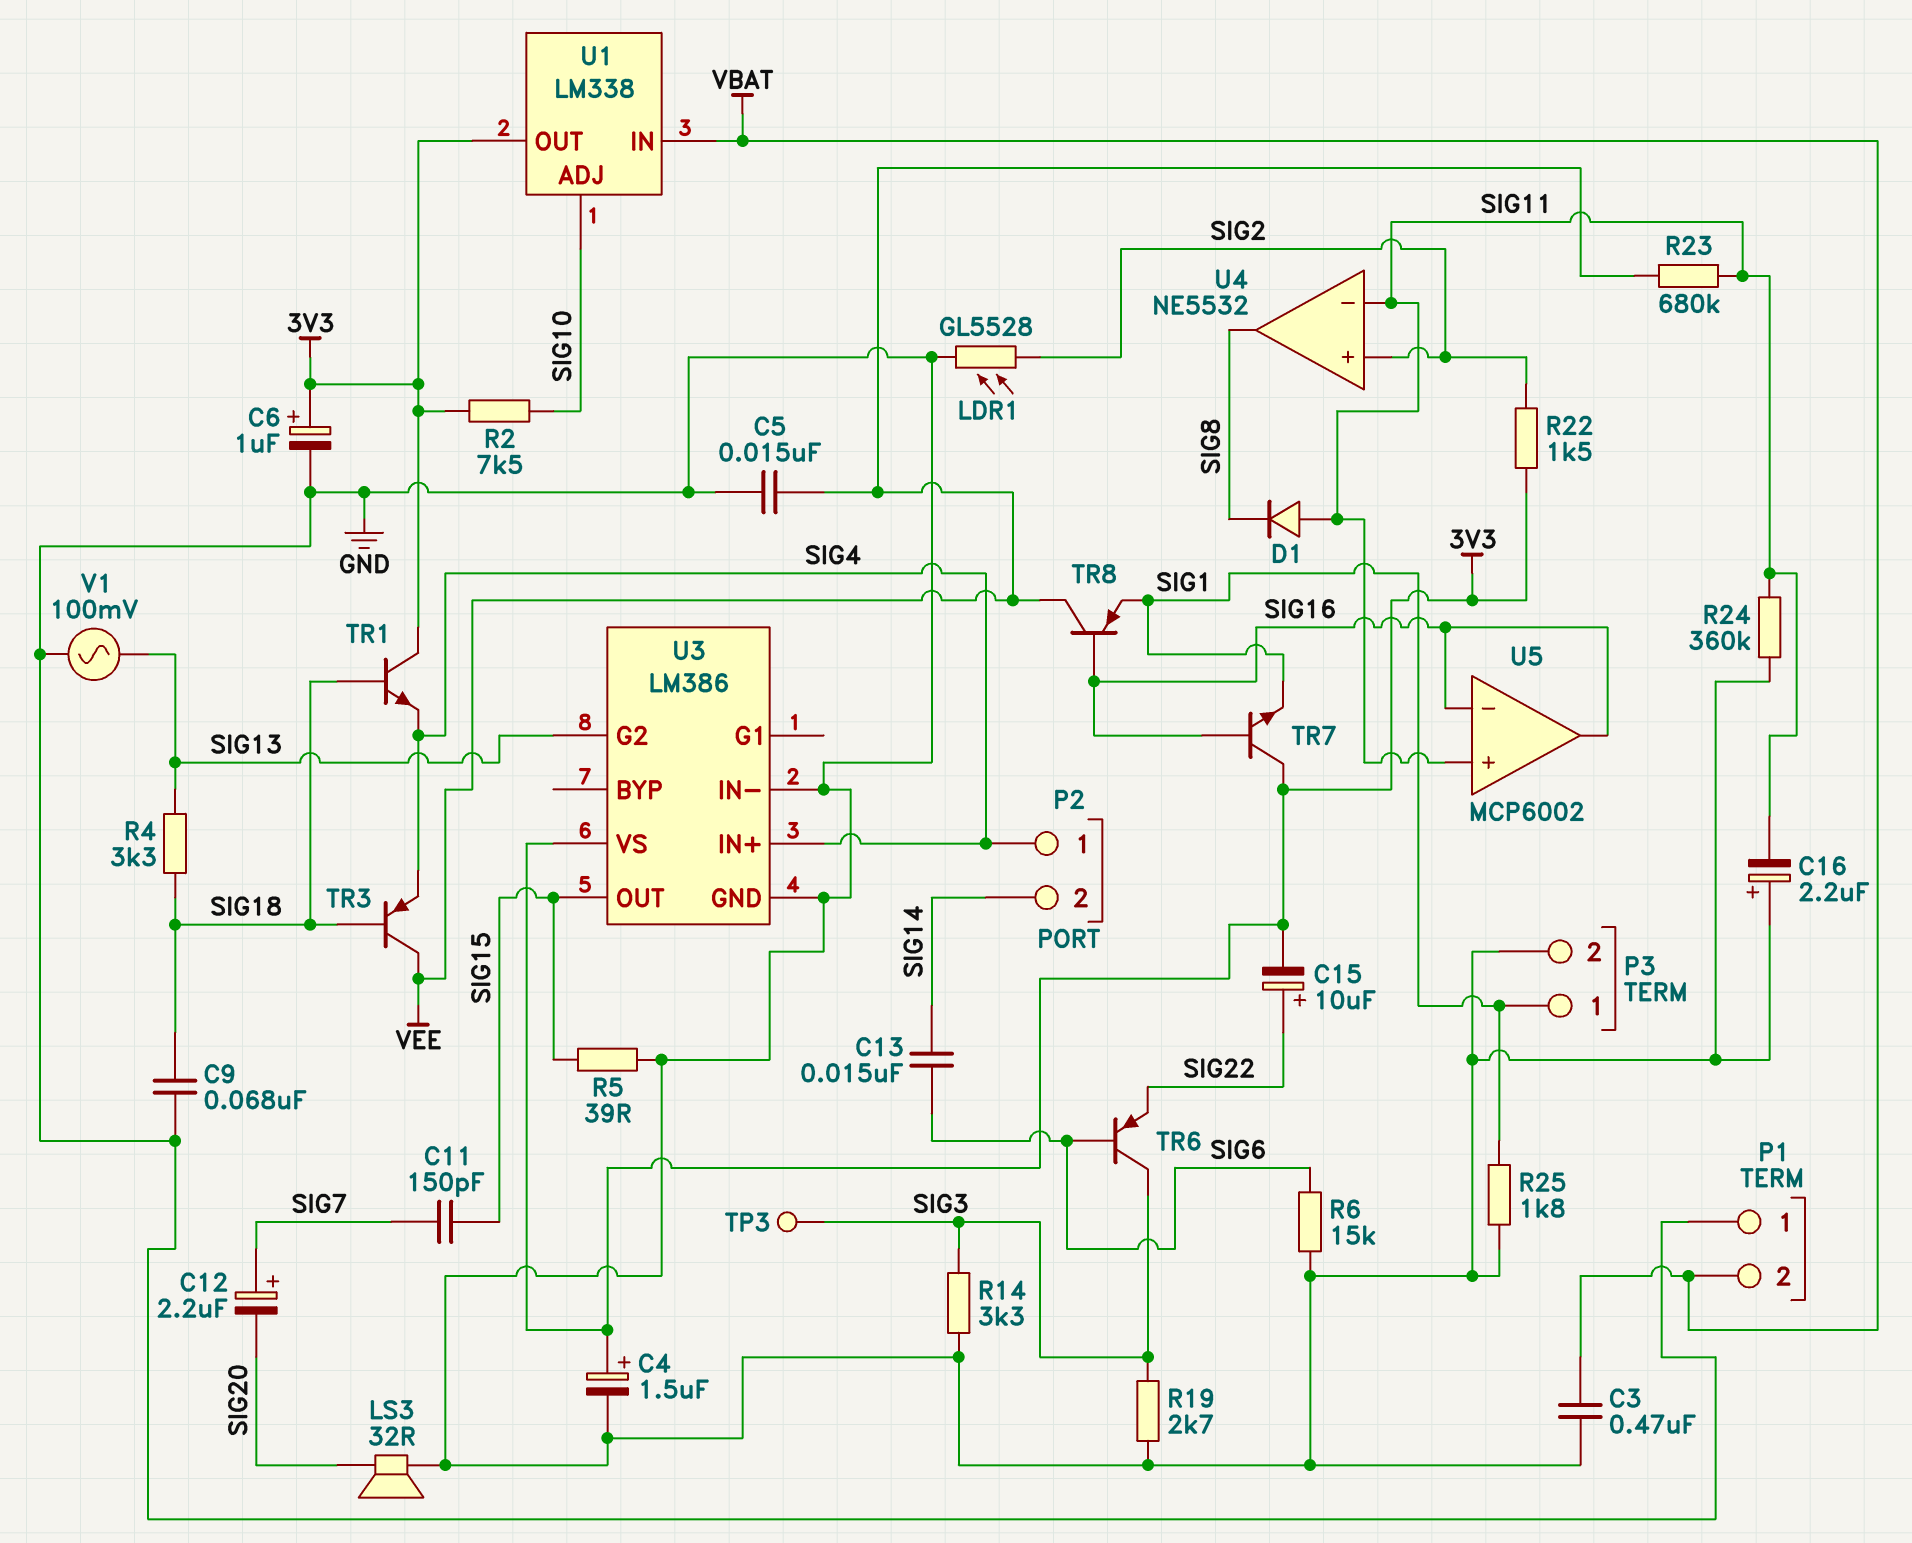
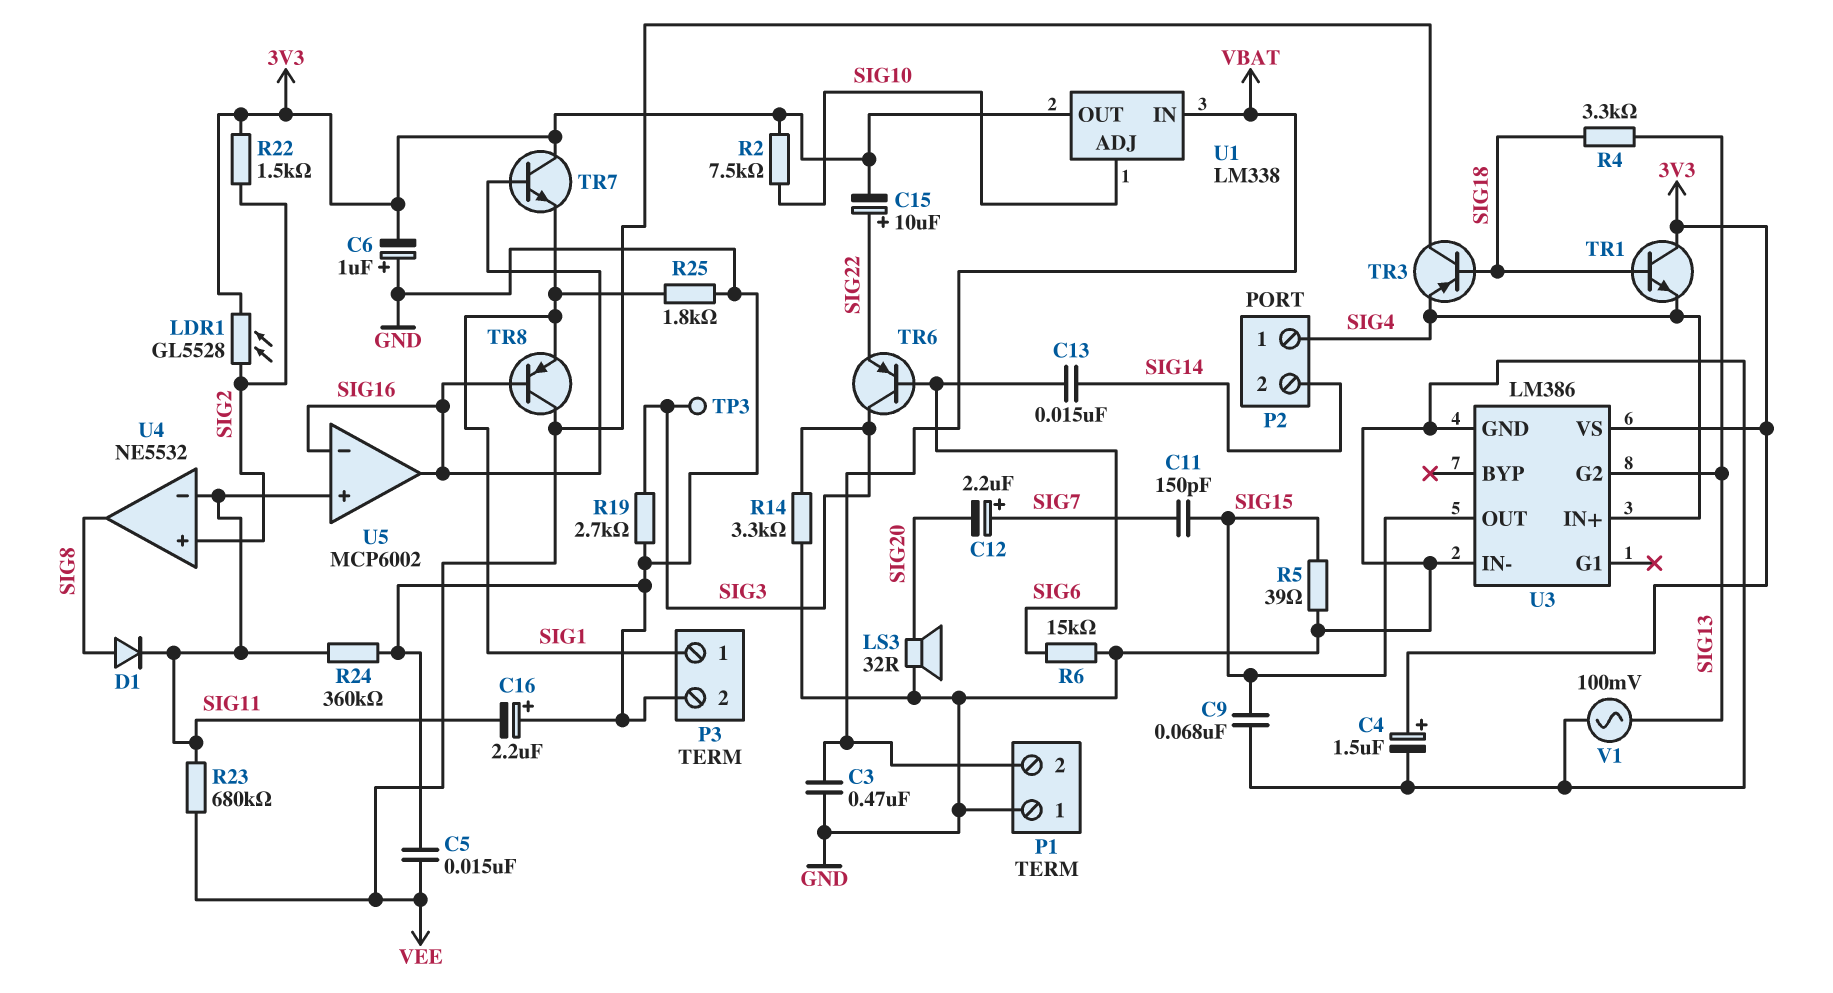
C6: 1uF (plus 3V3, minus GND) -> 1uF (plus GND, minus 3V3)
C9: 68nF (GND, SIG18) -> 68nF (GND, SIG15)
D1: diode (A SIG11, K SIG8) -> diode (A SIG8, K SIG11)
LDR1: GL5528 (GND, SIG2) -> GL5528 (3V3, SIG2)

